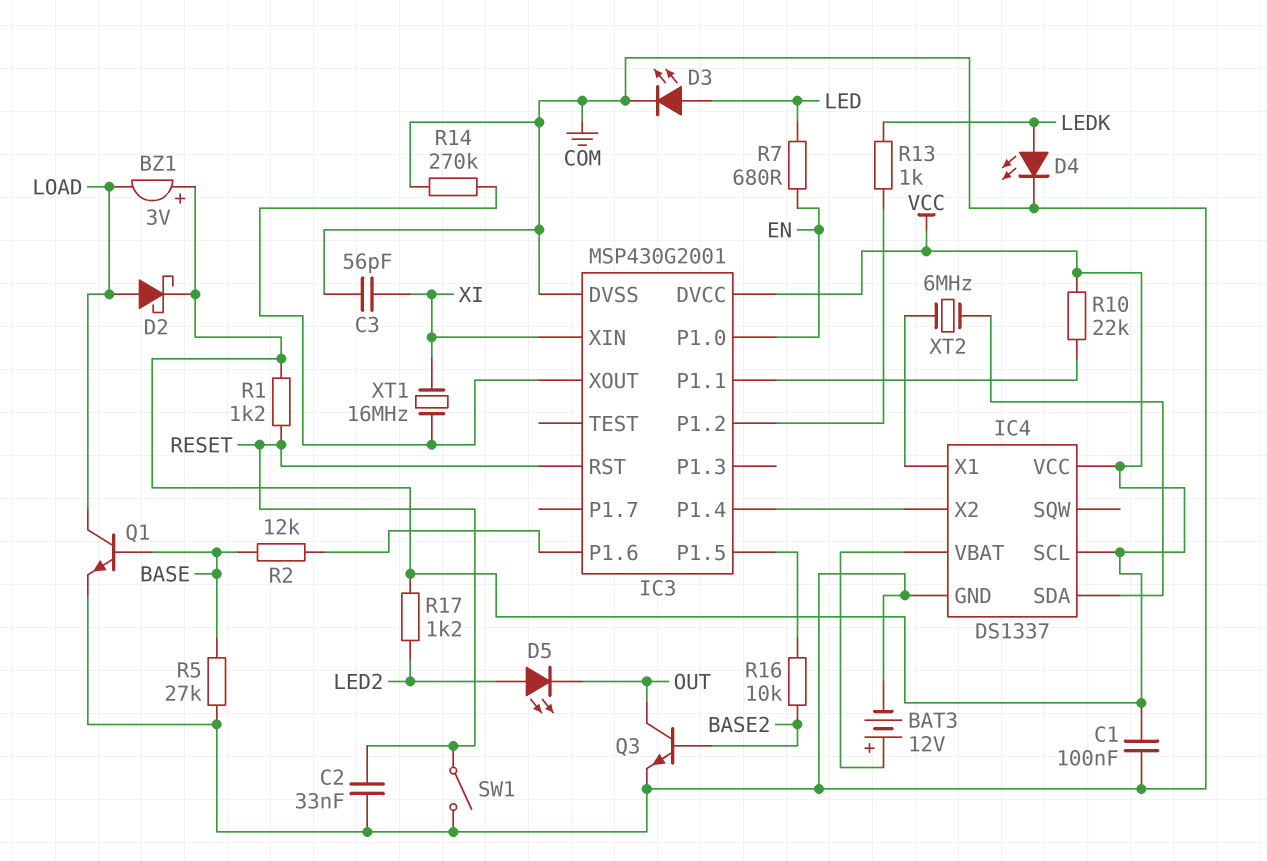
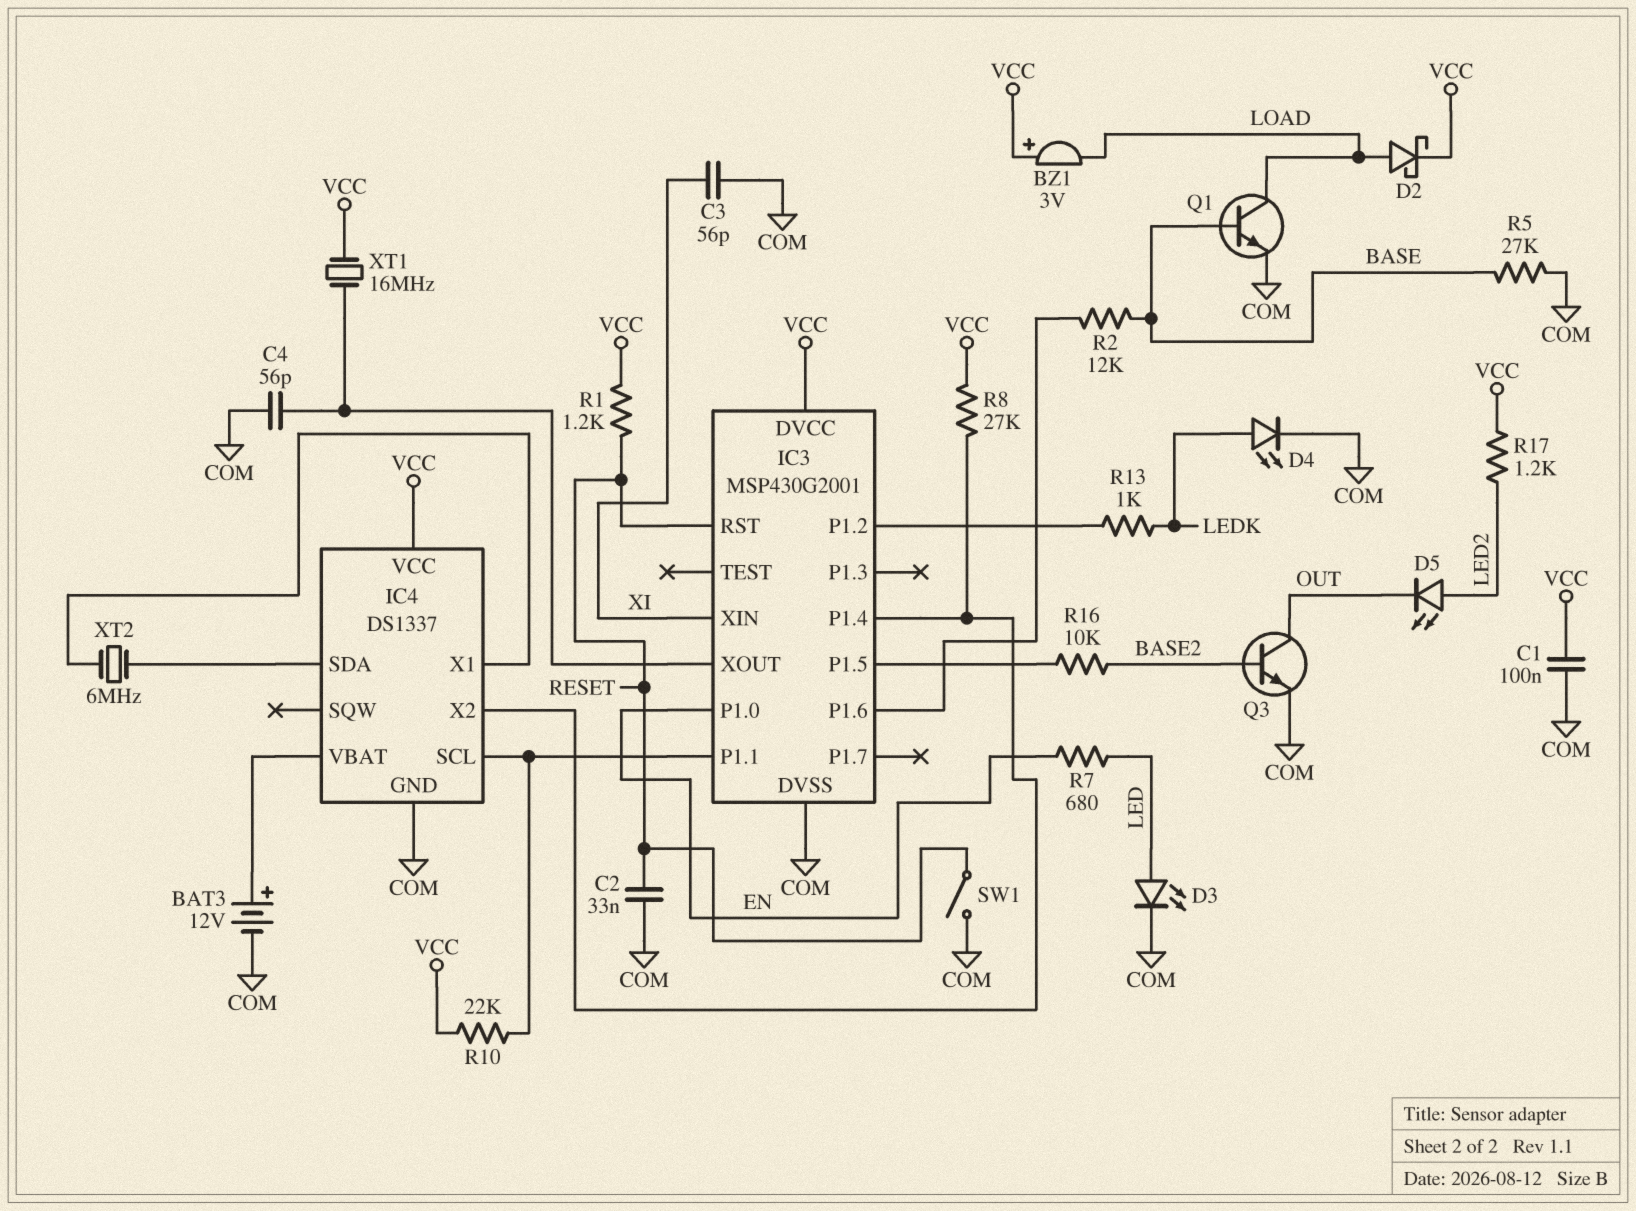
C4: none -> 56pF (COM, IC3/XOUT)
IC4 pin SCL: VCC -> IC3/P1.1
R8: none -> 27k (IC3/P1.4, VCC)
R14: 270k (COM, IC3/XOUT) -> none
XT1: 16MHz (IC3/XOUT, XI) -> 16MHz (IC3/XOUT, VCC)

